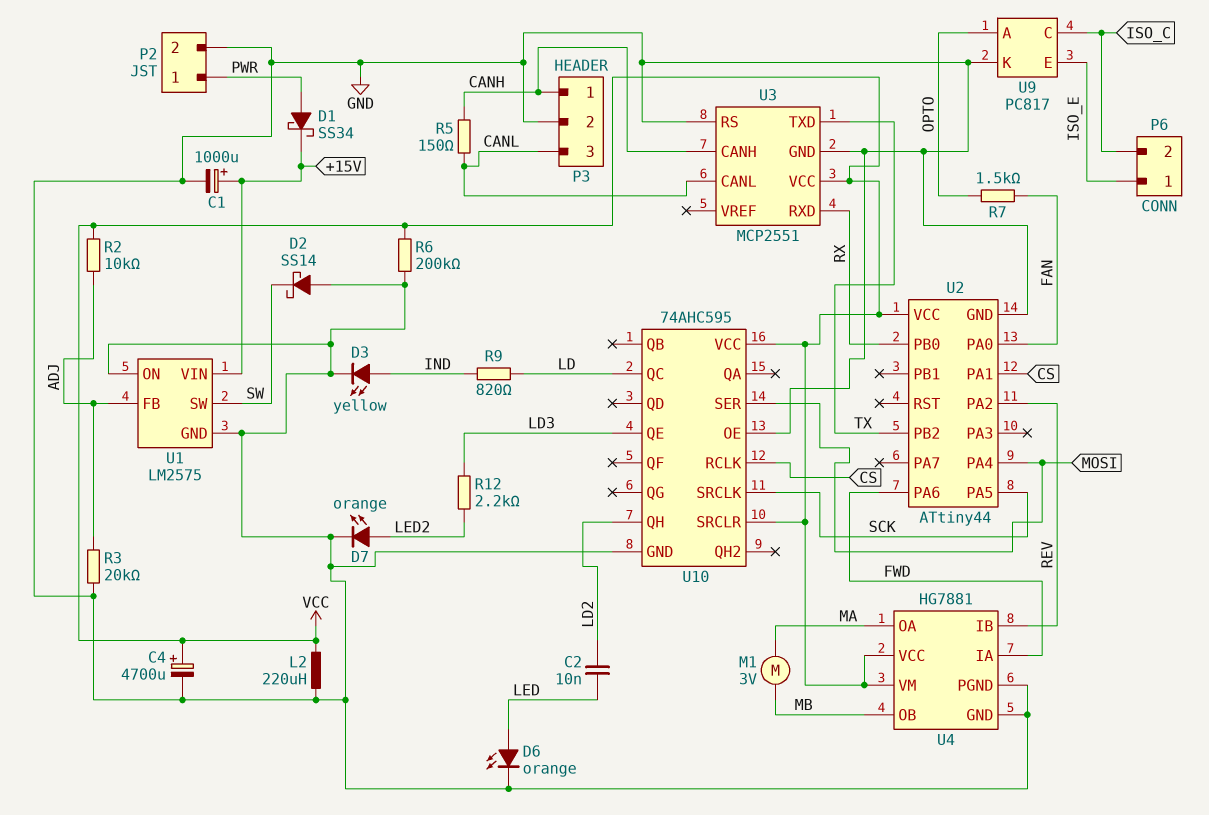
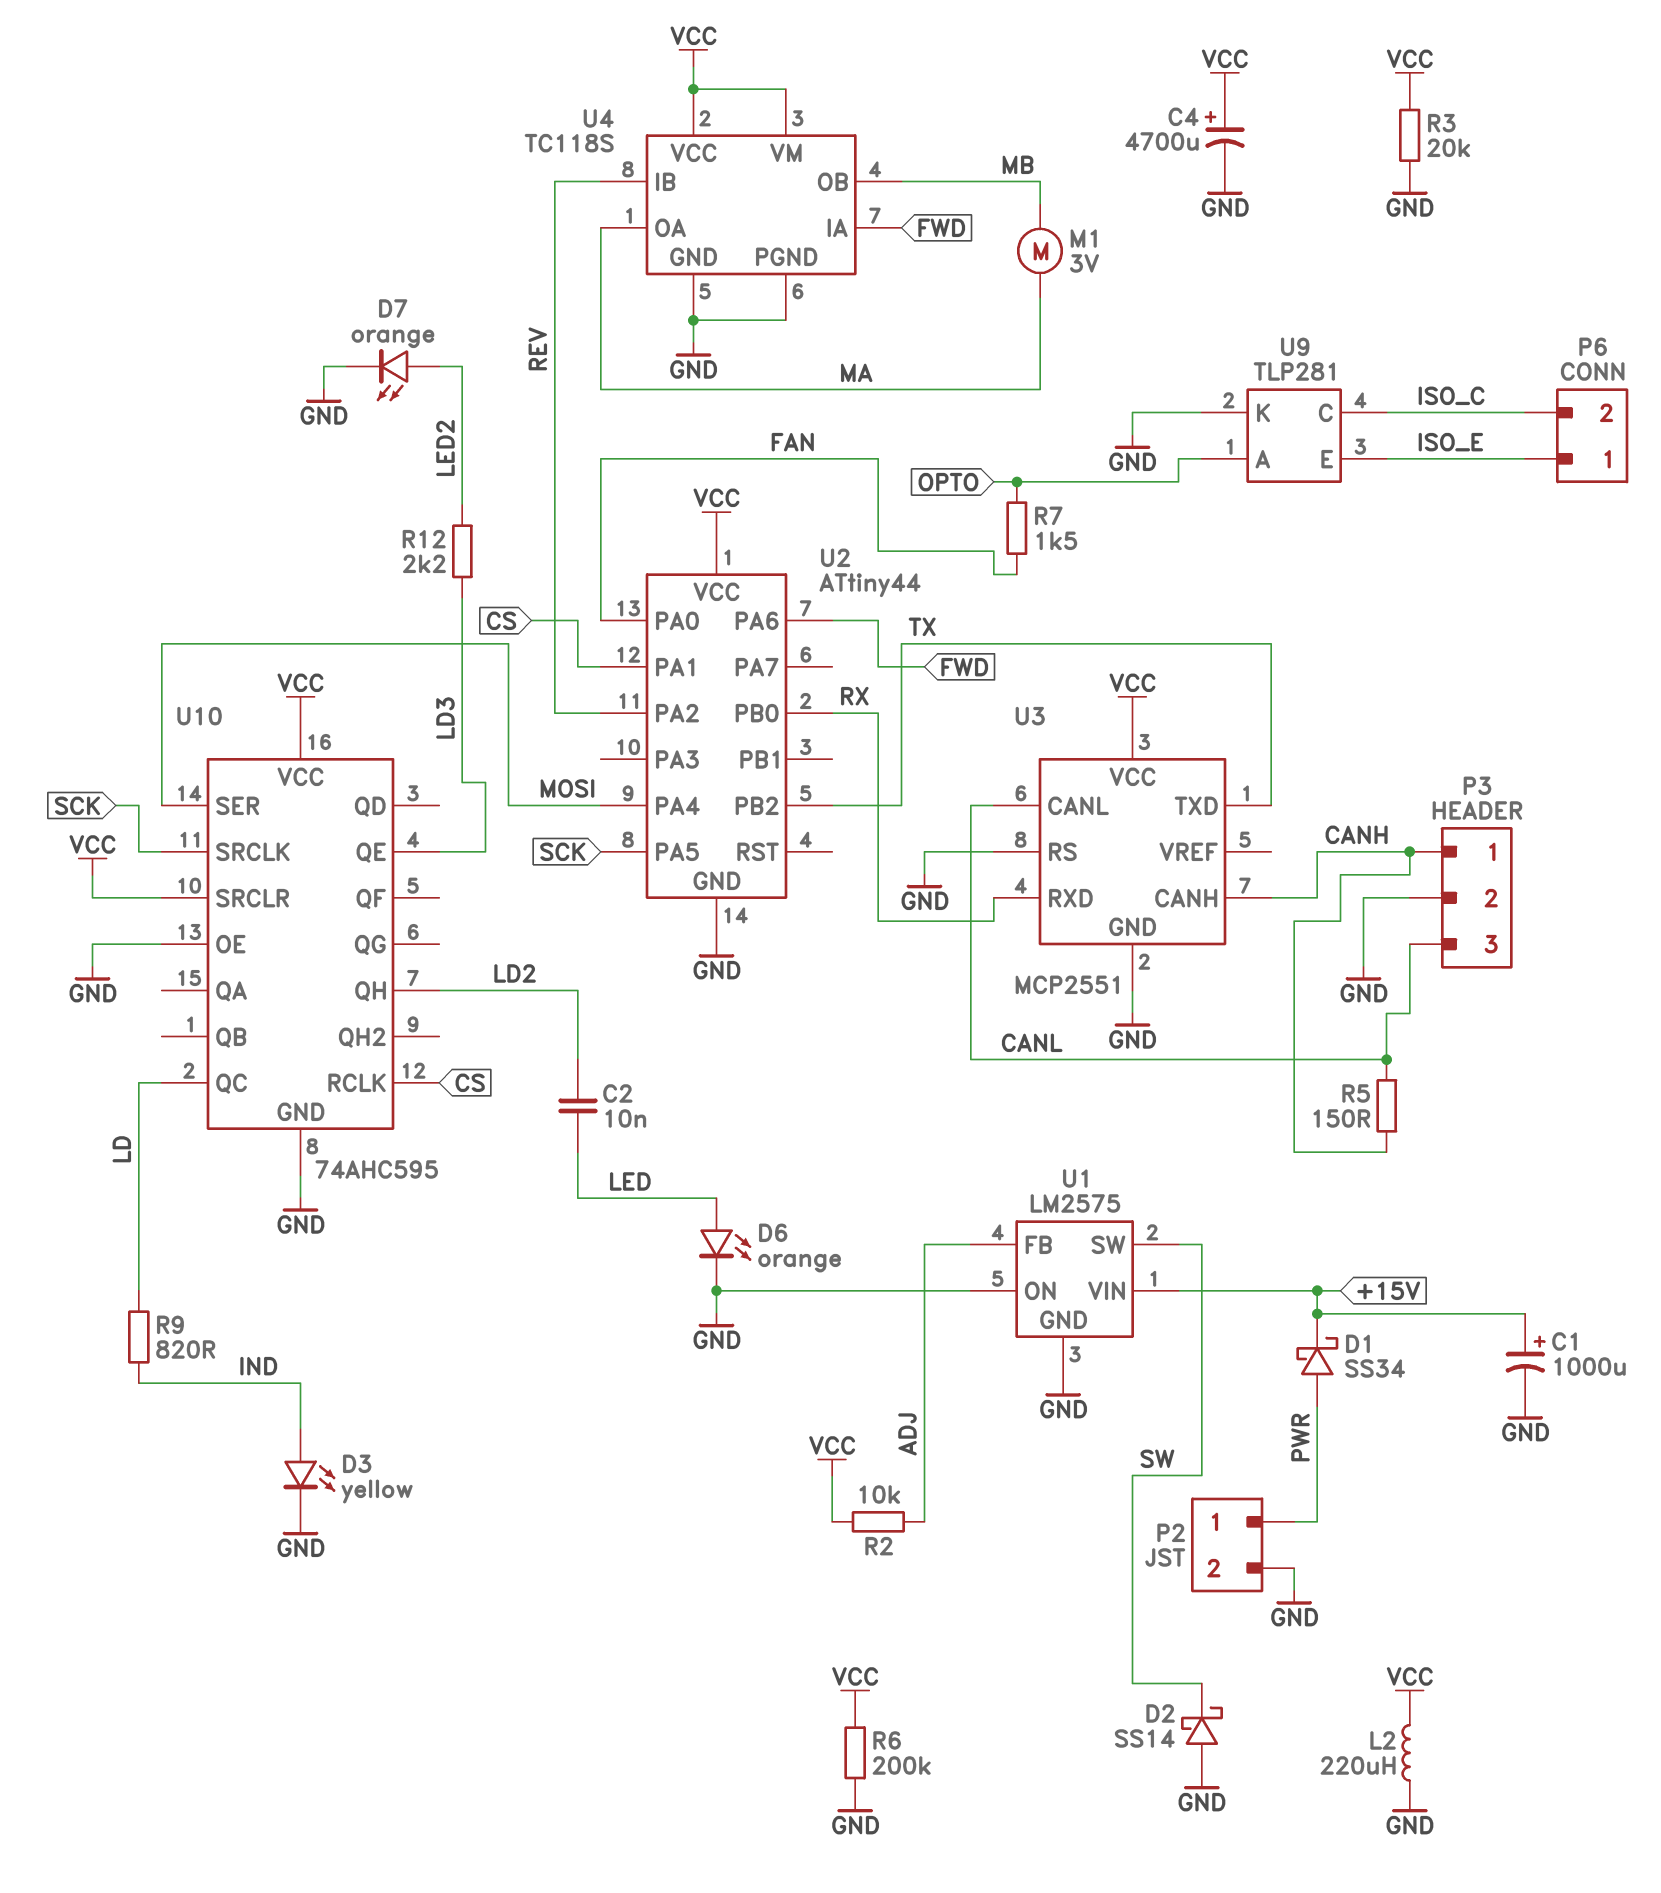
R3: 20k (ADJ, GND) -> 20k (GND, VCC)
U4: HG7881 -> TC118S
U9: PC817 -> TLP281

